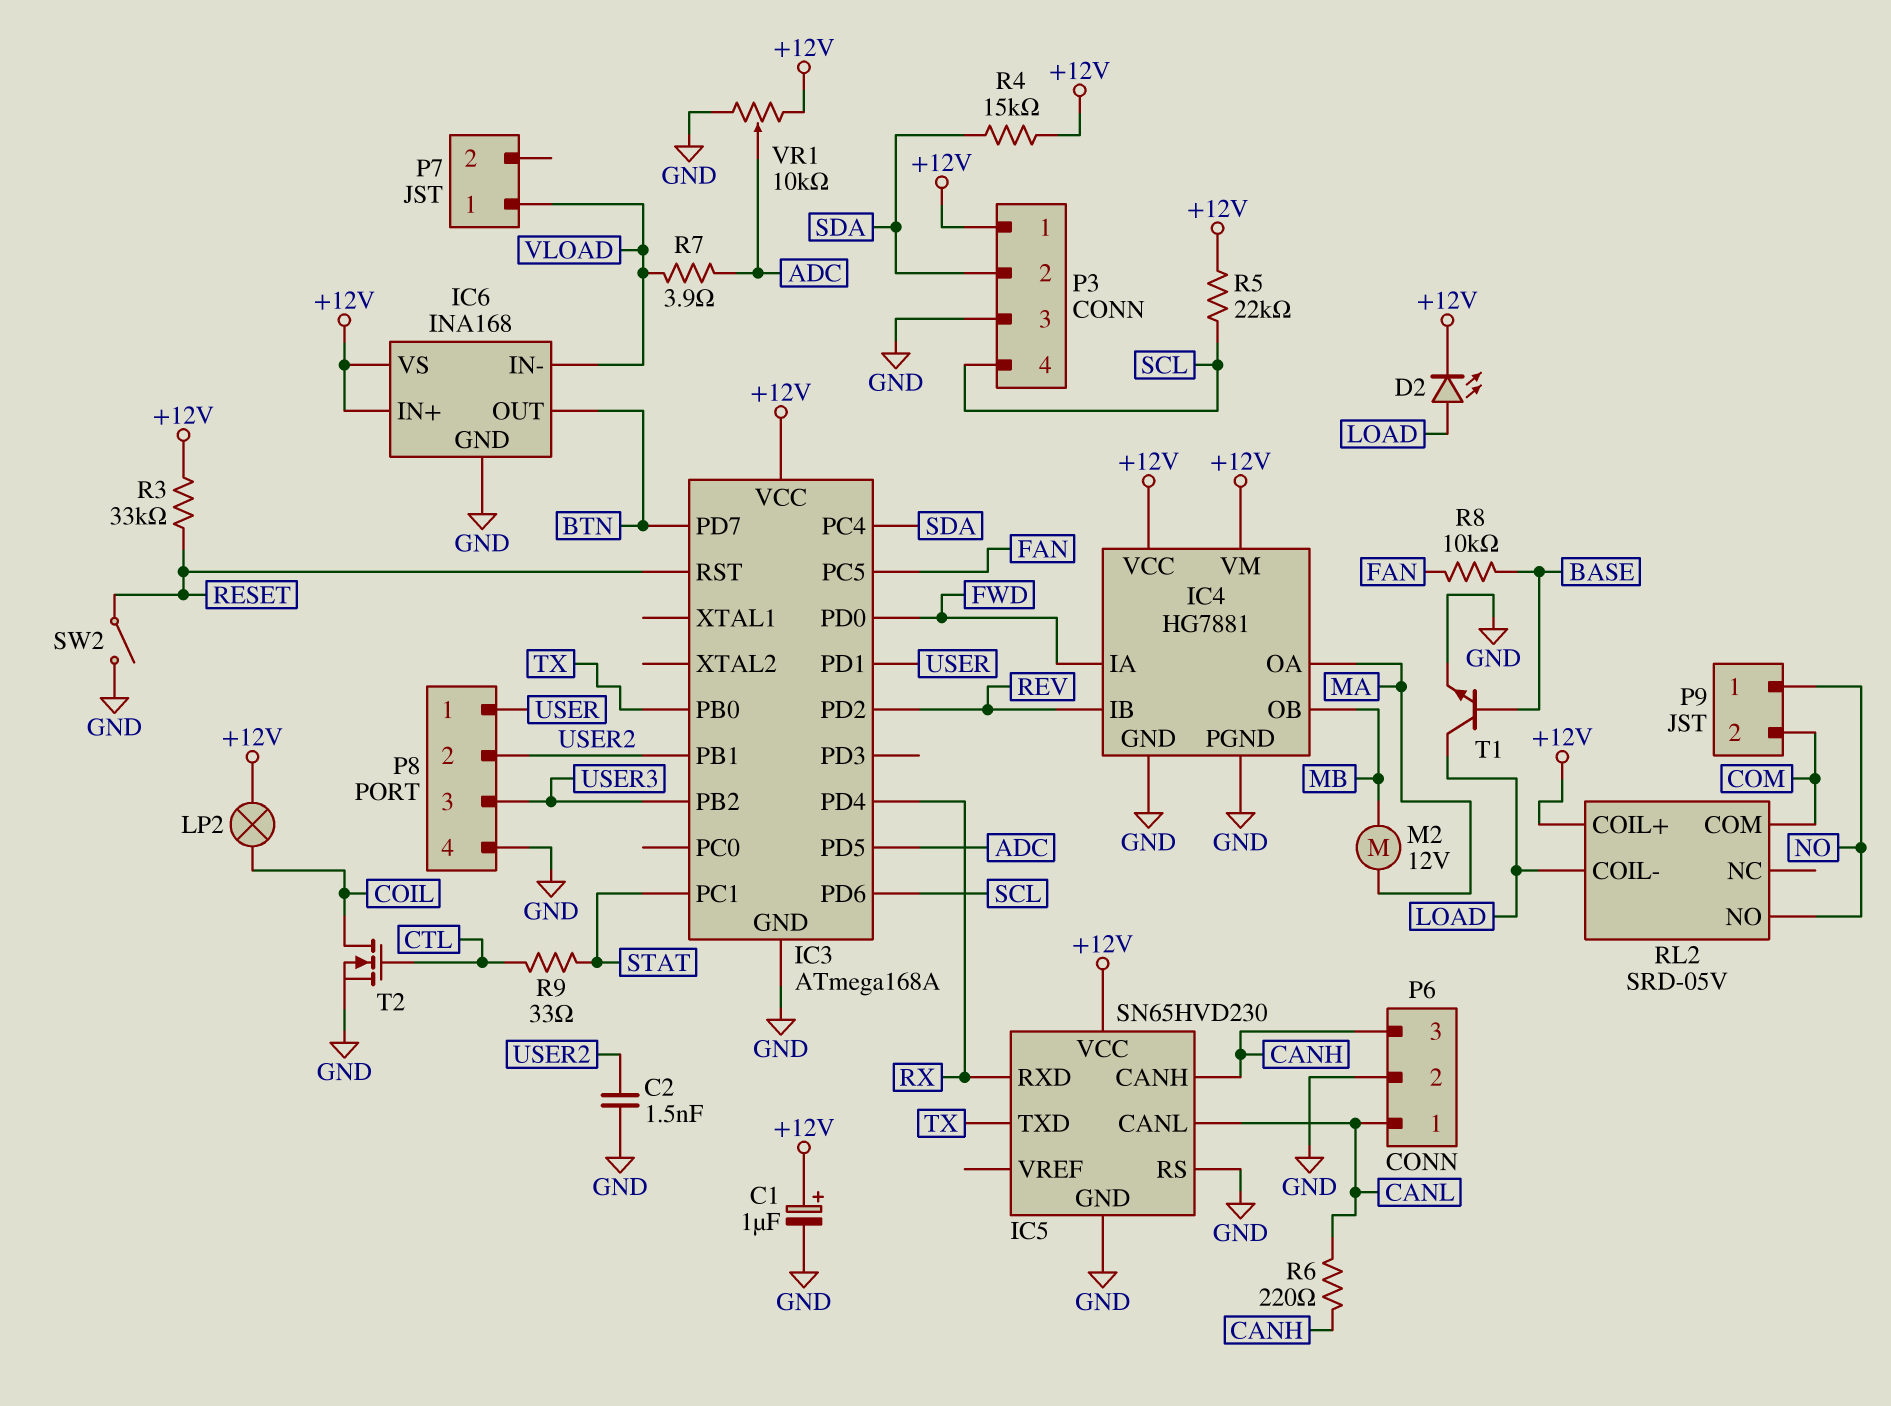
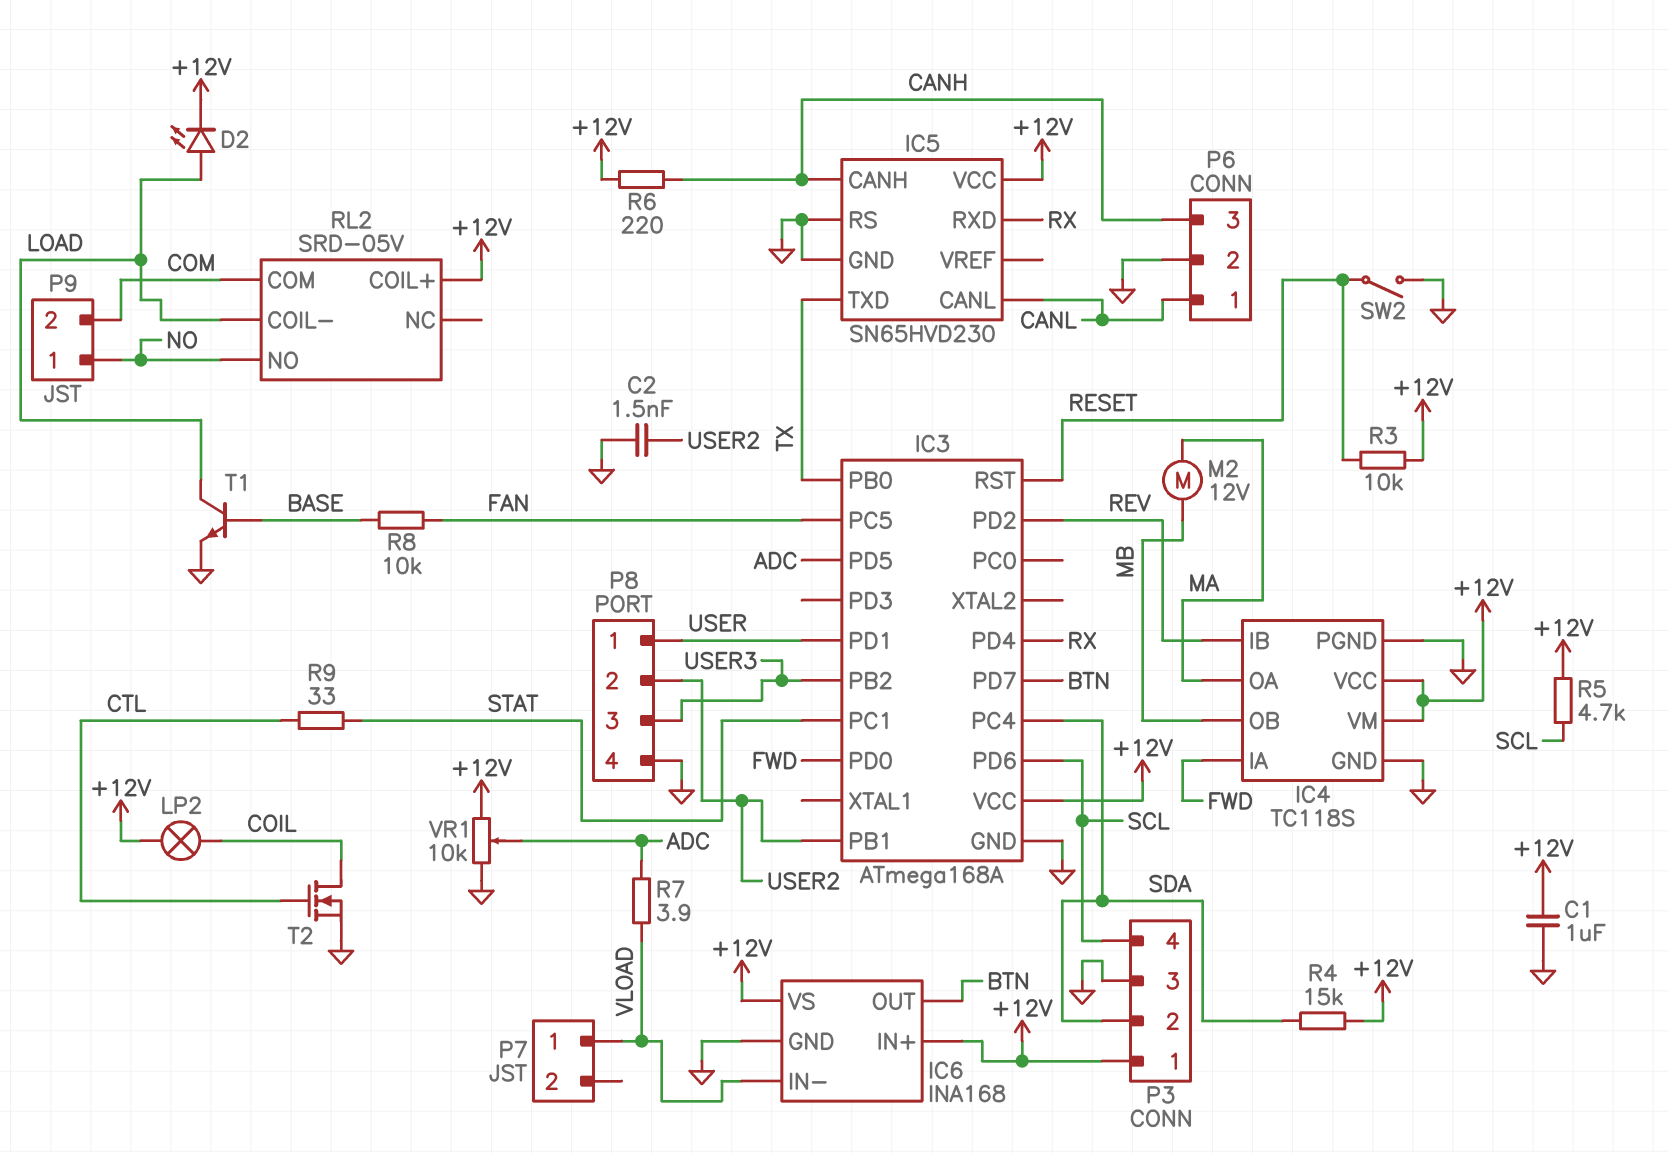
C1: 1uF (plus +12V, minus GND) -> 1uF (+12V, GND)
IC4: HG7881 -> TC118S
R3: 33k (+12V, RESET) -> 10k (+12V, RESET)
R5: 22k (+12V, SCL) -> 4.7k (+12V, SCL)
R6: 220 (CANH, CANL) -> 220 (+12V, CANH)

